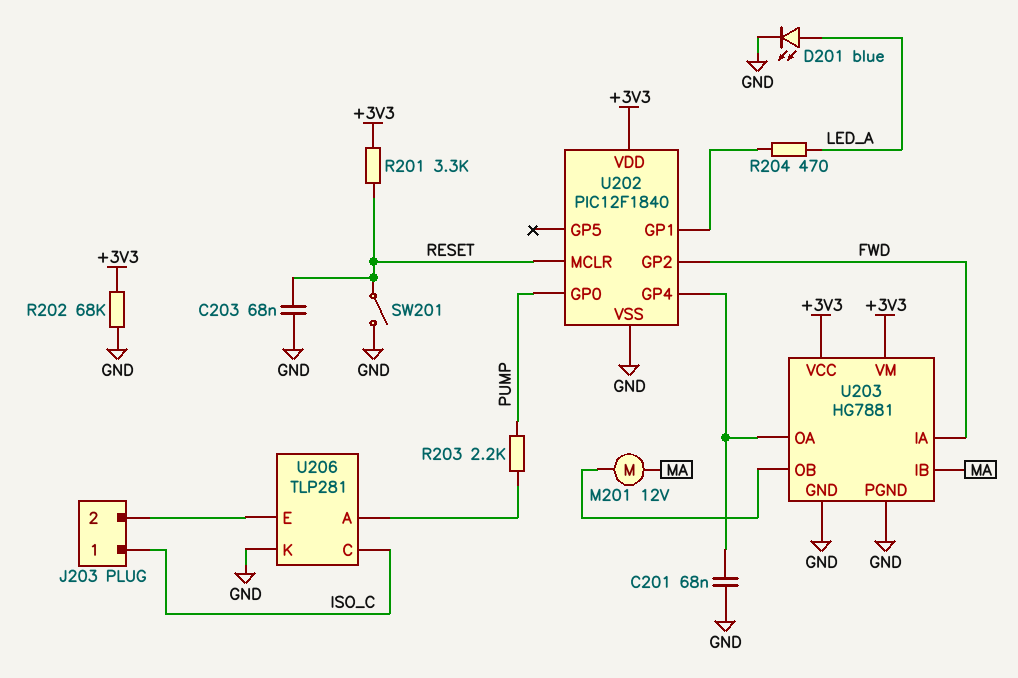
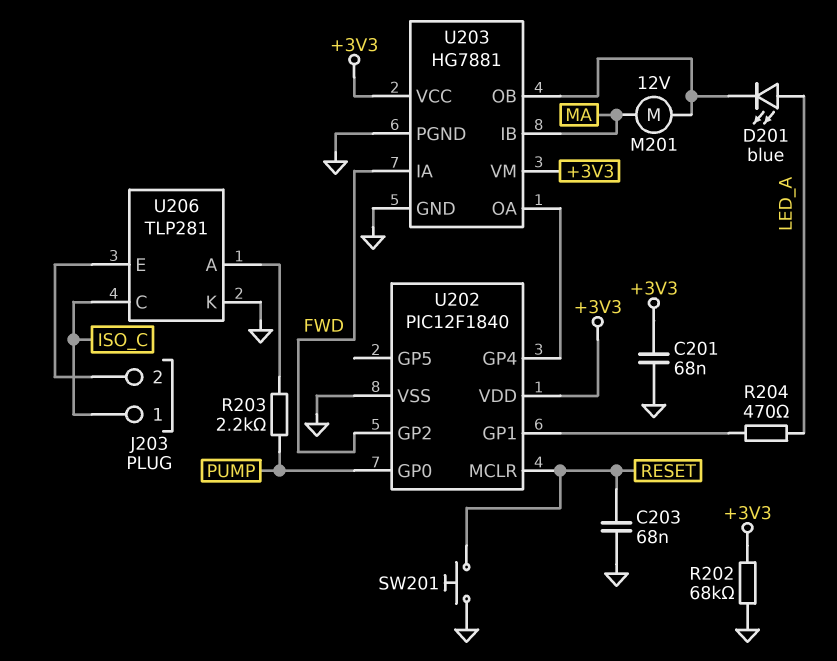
C201: 68nF (GND, U202/GP4) -> 68nF (+3V3, GND)
D201: LED blue (A LED_A, K GND) -> LED blue (A LED_A, K U203/OB)
R201: 3.3k (+3V3, RESET) -> none
SW201: switch (GND, RESET) -> button (GND, RESET)

